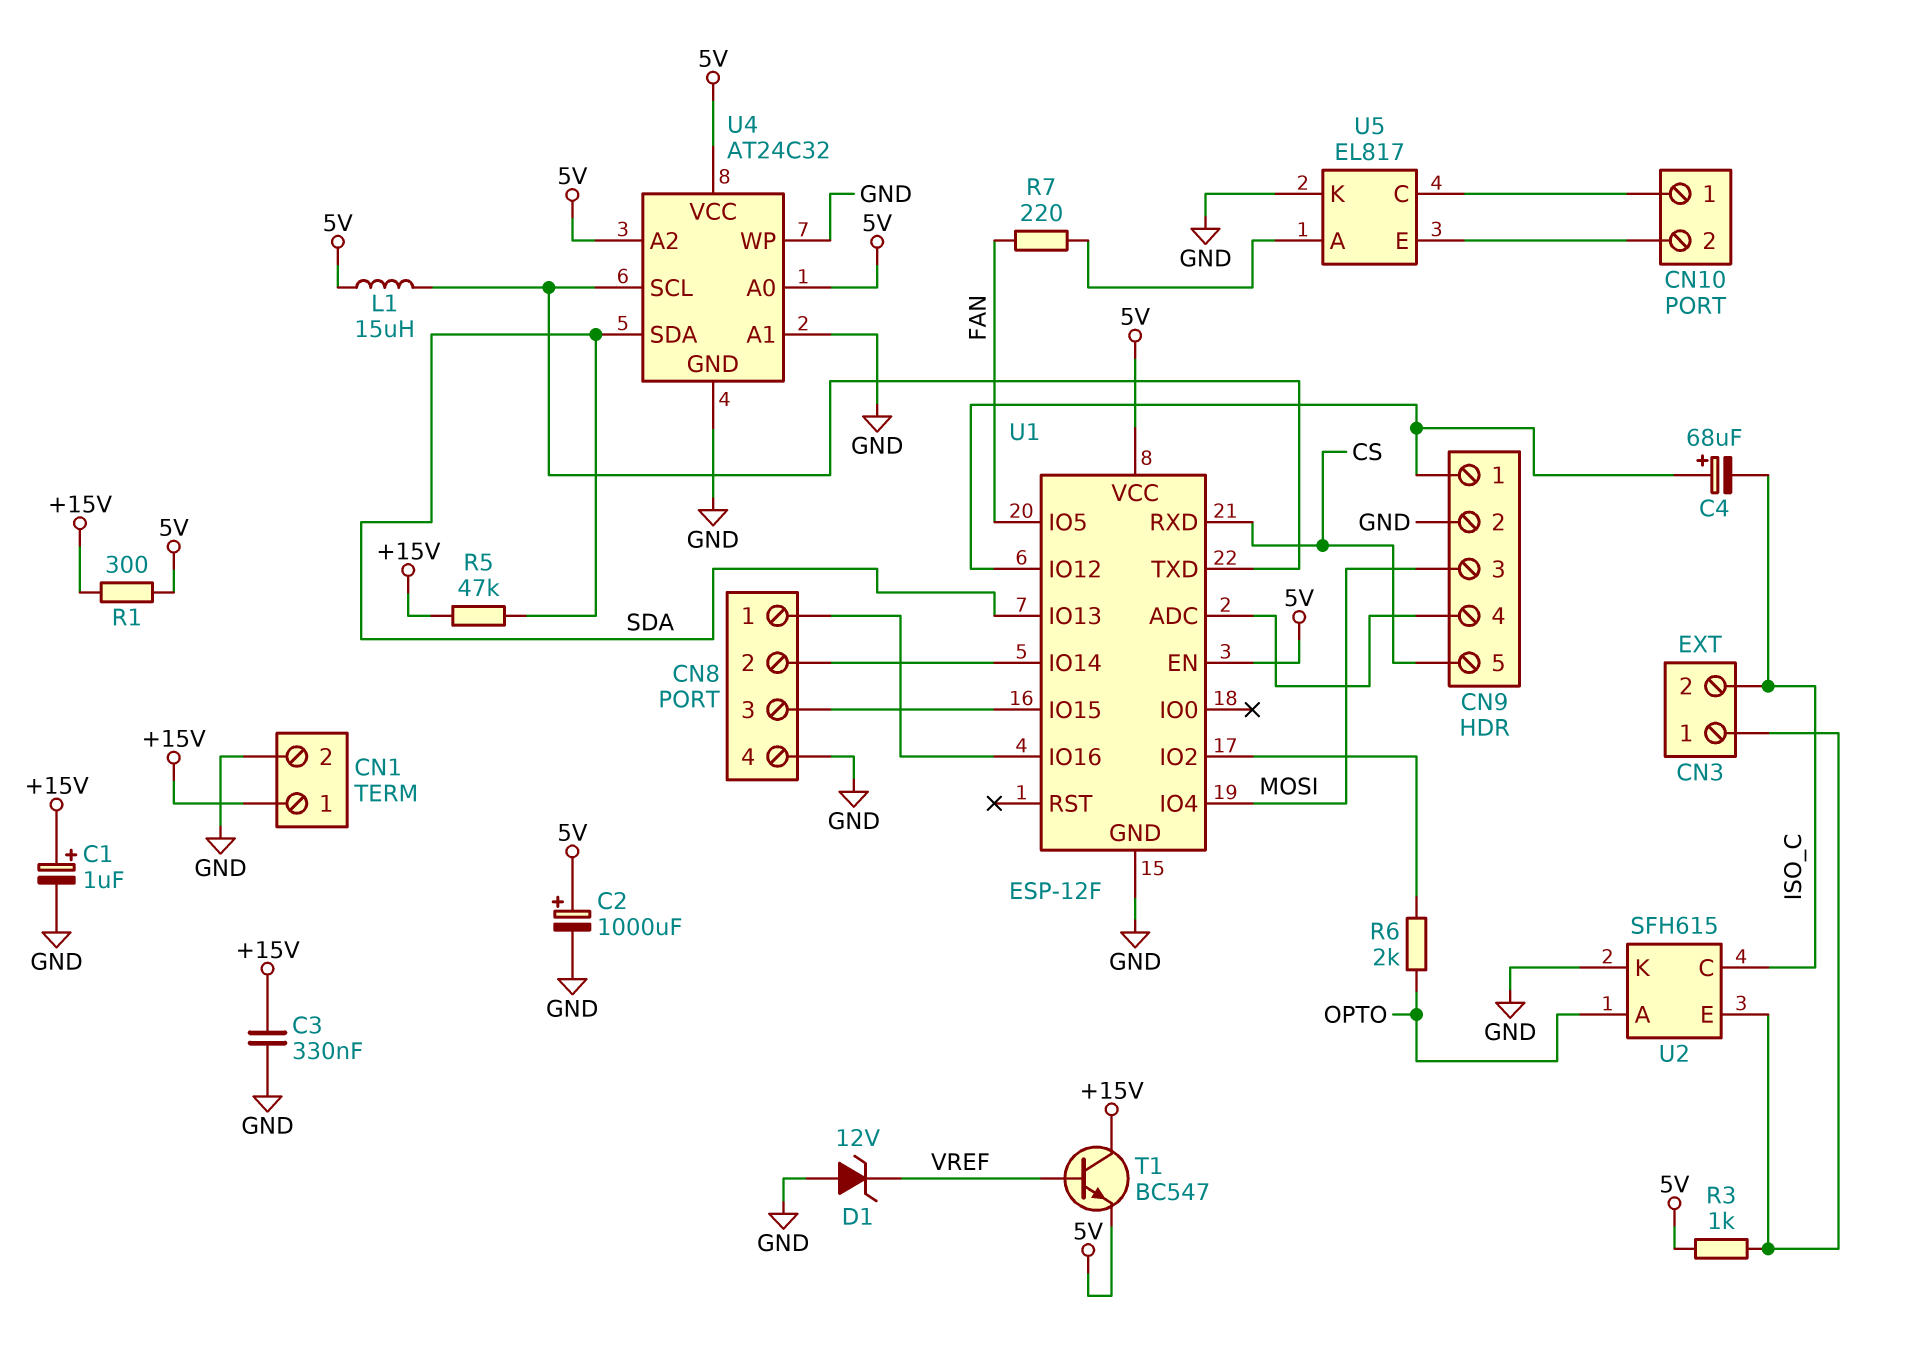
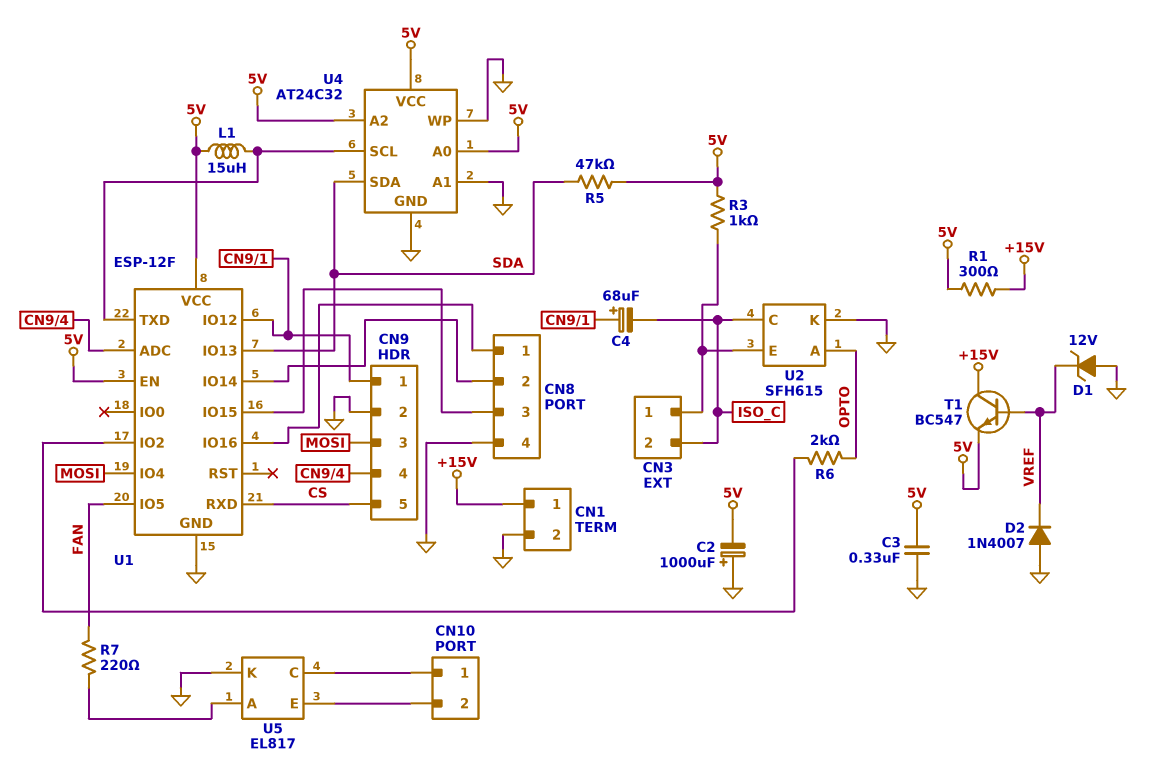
C1: 1uF (plus +15V, minus GND) -> none
C2: 1000uF (plus 5V, minus GND) -> 1000uF (plus GND, minus 5V)
C3: 330nF (+15V, GND) -> 330nF (5V, GND)
D2: none -> diode 1N4007 (A GND, K VREF)
R5: 47k (+15V, SDA) -> 47k (5V, SDA)

